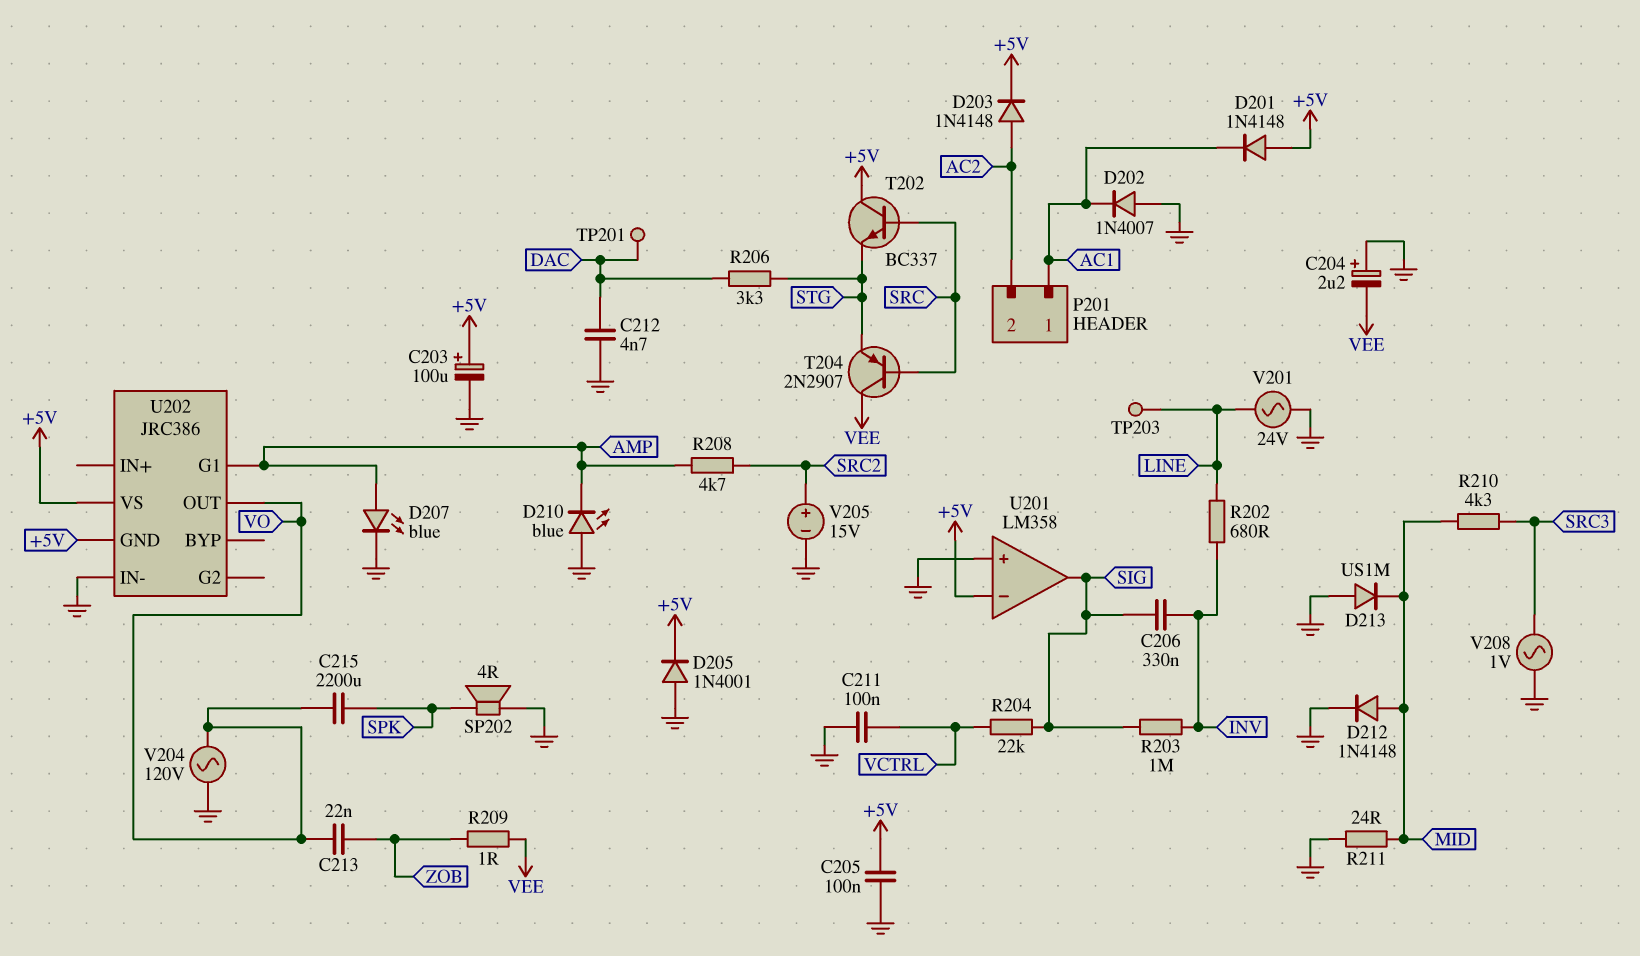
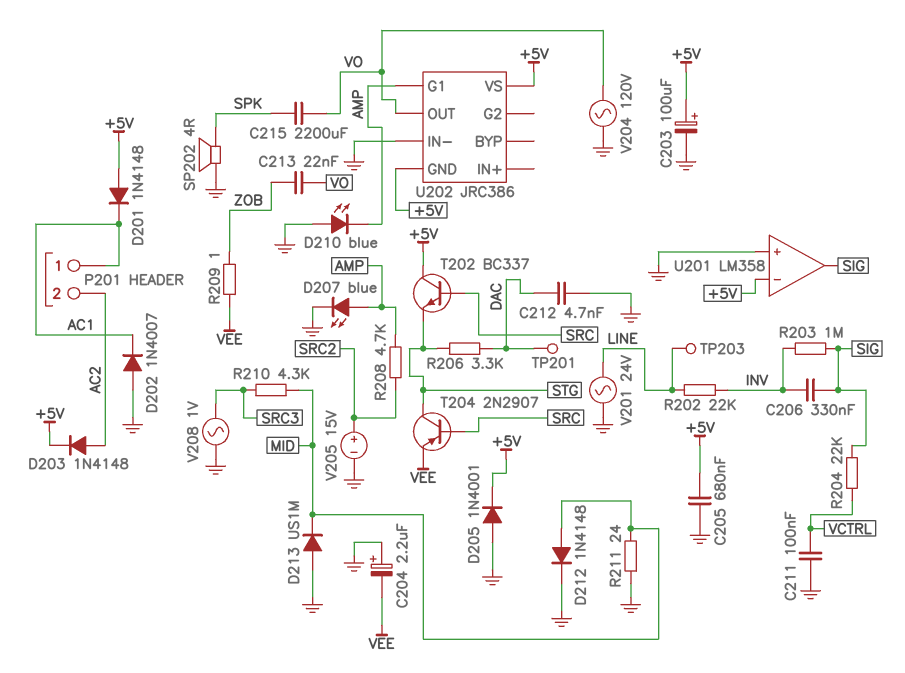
C205: 100nF (+5V, GND) -> 680nF (+5V, GND)
R202: 680 (INV, LINE) -> 22k (INV, LINE)
T204: PNP 2N2907 (B SRC, C VEE, E STG) -> PNP 2N2907 (B SRC, C STG, E VEE)

